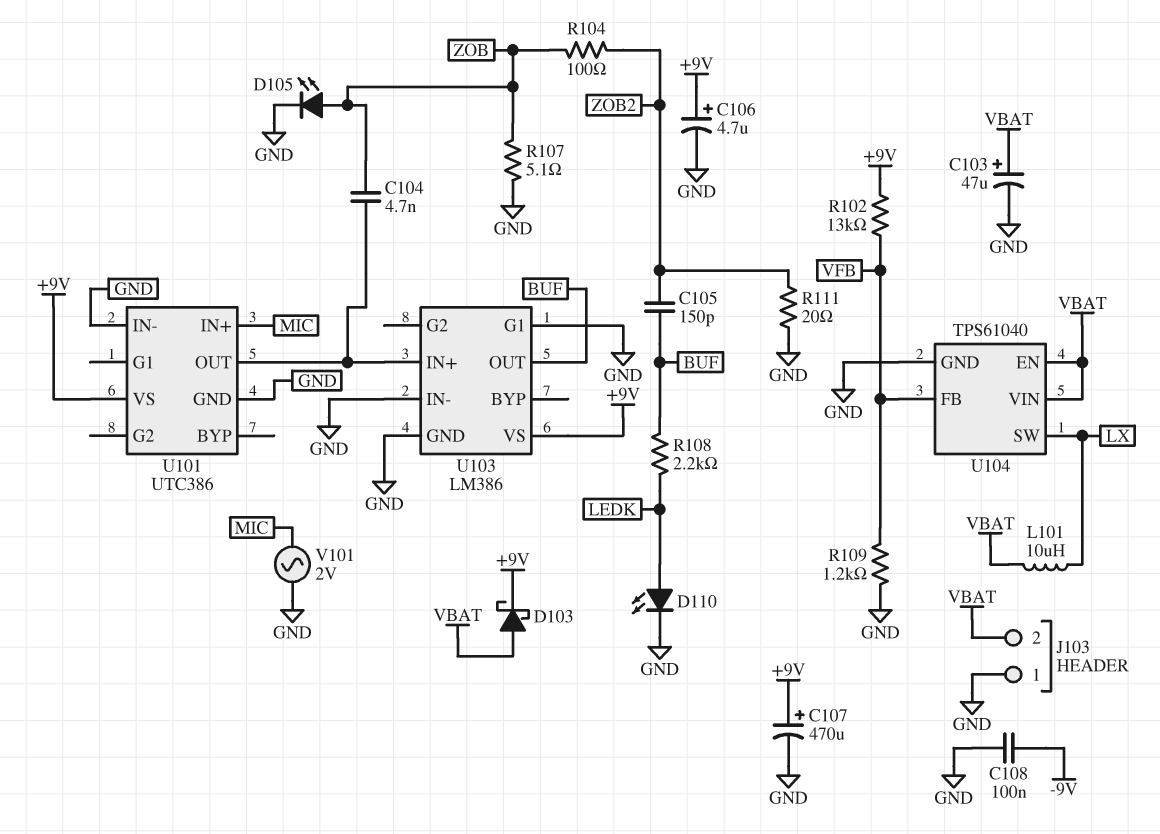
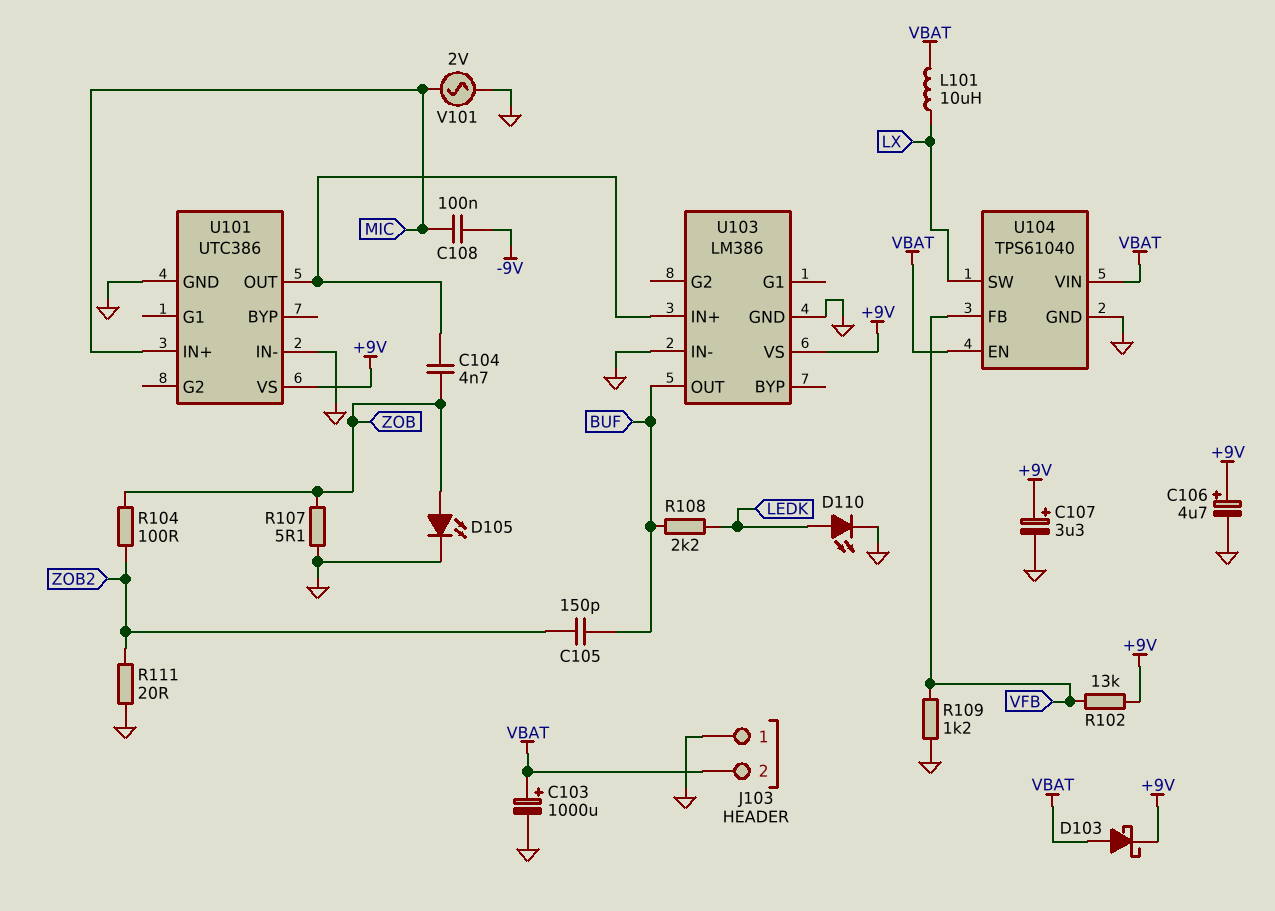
C103: 47uF (plus VBAT, minus GND) -> 1000uF (plus VBAT, minus GND)
C107: 470uF (plus +9V, minus GND) -> 3.3uF (plus +9V, minus GND)
C108: 100nF (-9V, GND) -> 100nF (-9V, MIC)
U103 pin G1: GND -> none

